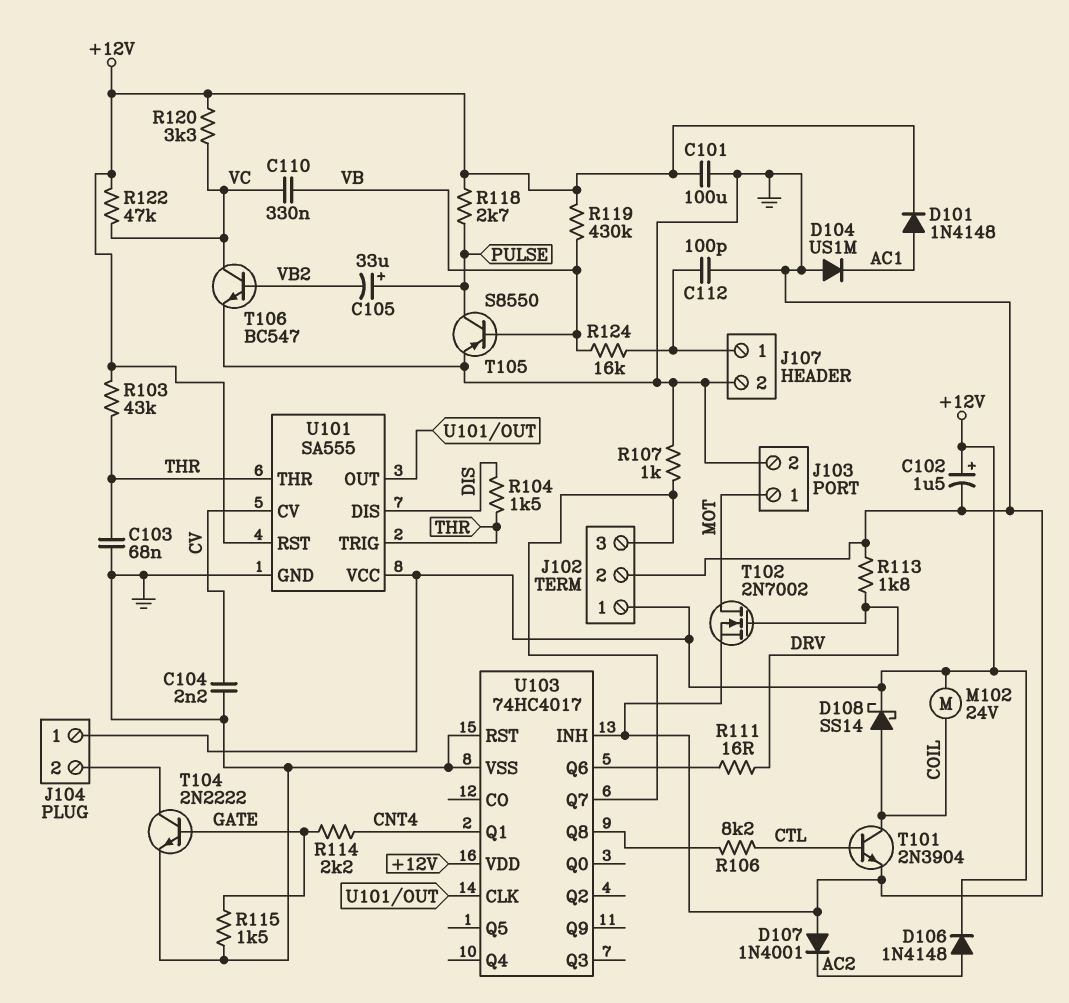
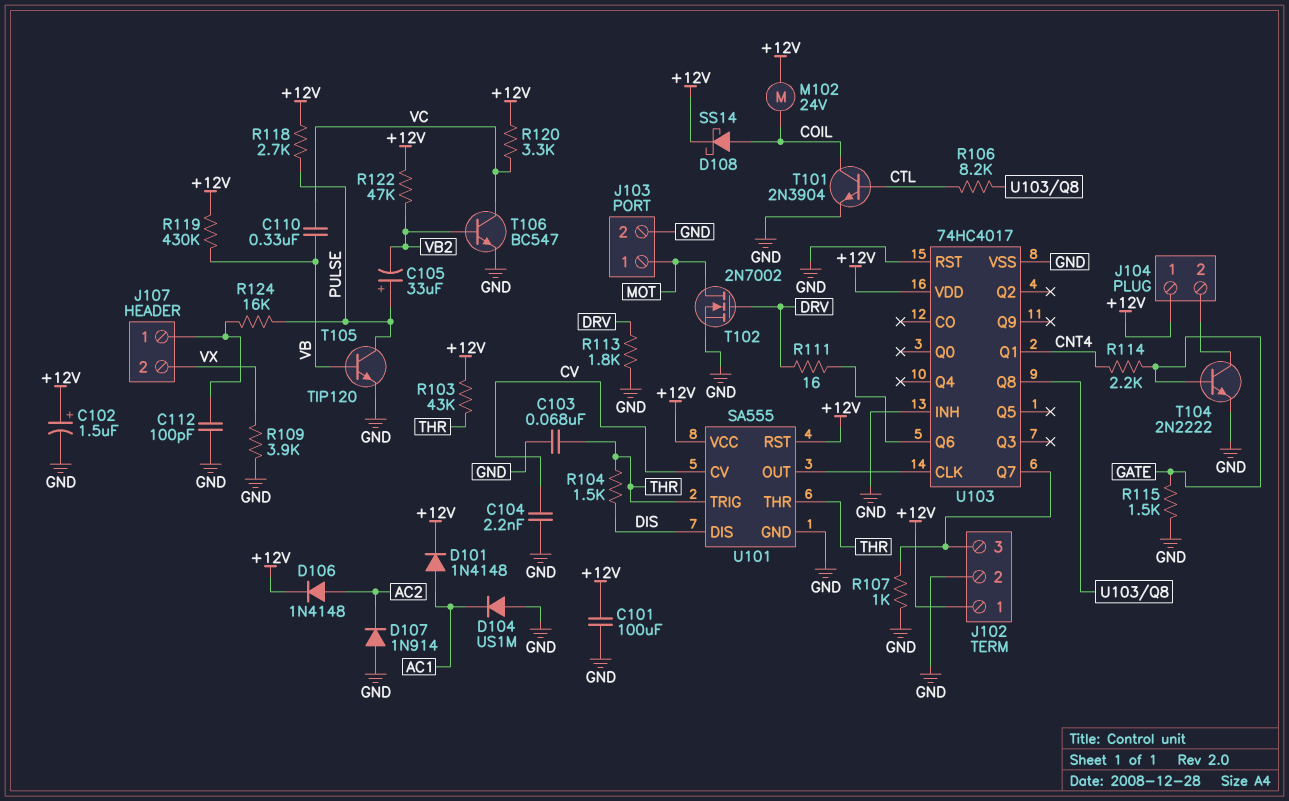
D107: diode 1N4001 (A GND, K AC2) -> diode 1N914 (A GND, K AC2)
J107 pin 2: GND -> VX
R109: none -> 3.9k (GND, VX)
R122: 47k (+12V, VC) -> 47k (+12V, VB2)
R124: 16k (J107/1, VB) -> 16k (J107/1, PULSE)
T105: PNP S8550 (B VB, C PULSE, E GND) -> NPN TIP120 (B VB, C PULSE, E GND)

